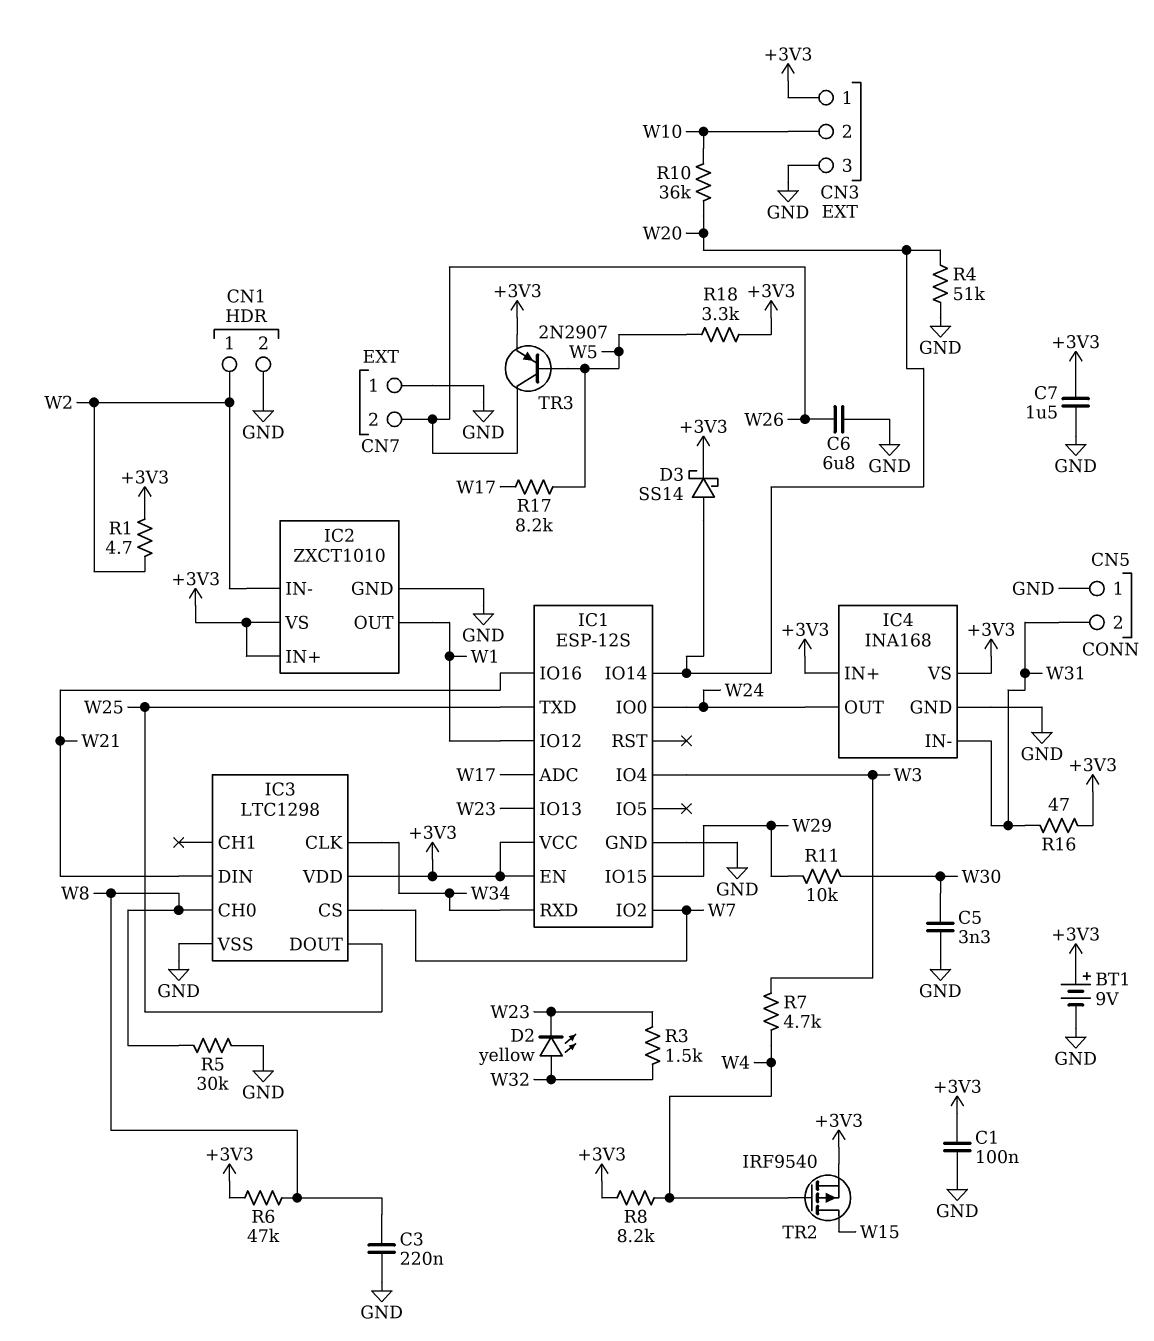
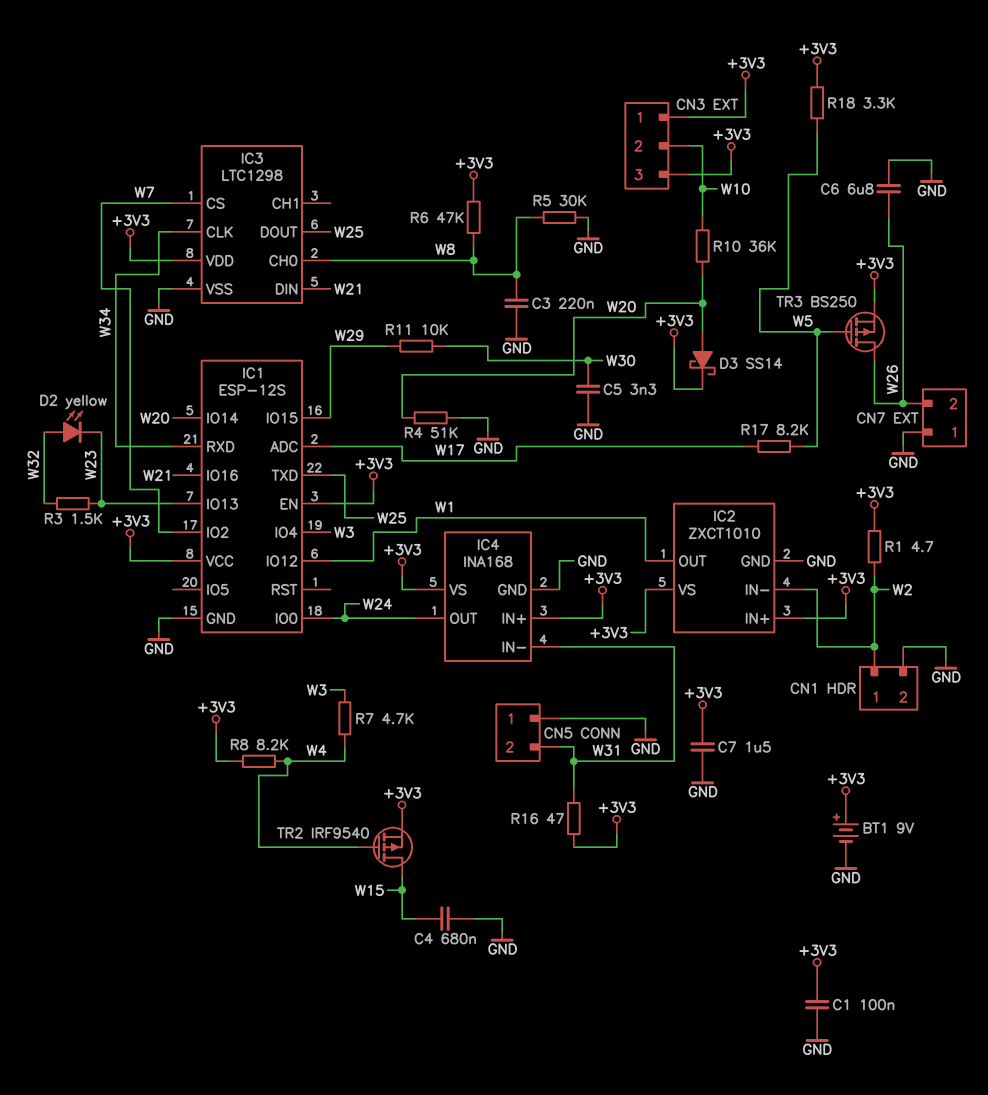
C4: none -> 680nF (GND, W15)
CN3 pin 3: GND -> +3V3
TR3: PNP 2N2907 (B W5, C W26, E +3V3) -> PMOS BS250 (G W5, D W26, S +3V3)

